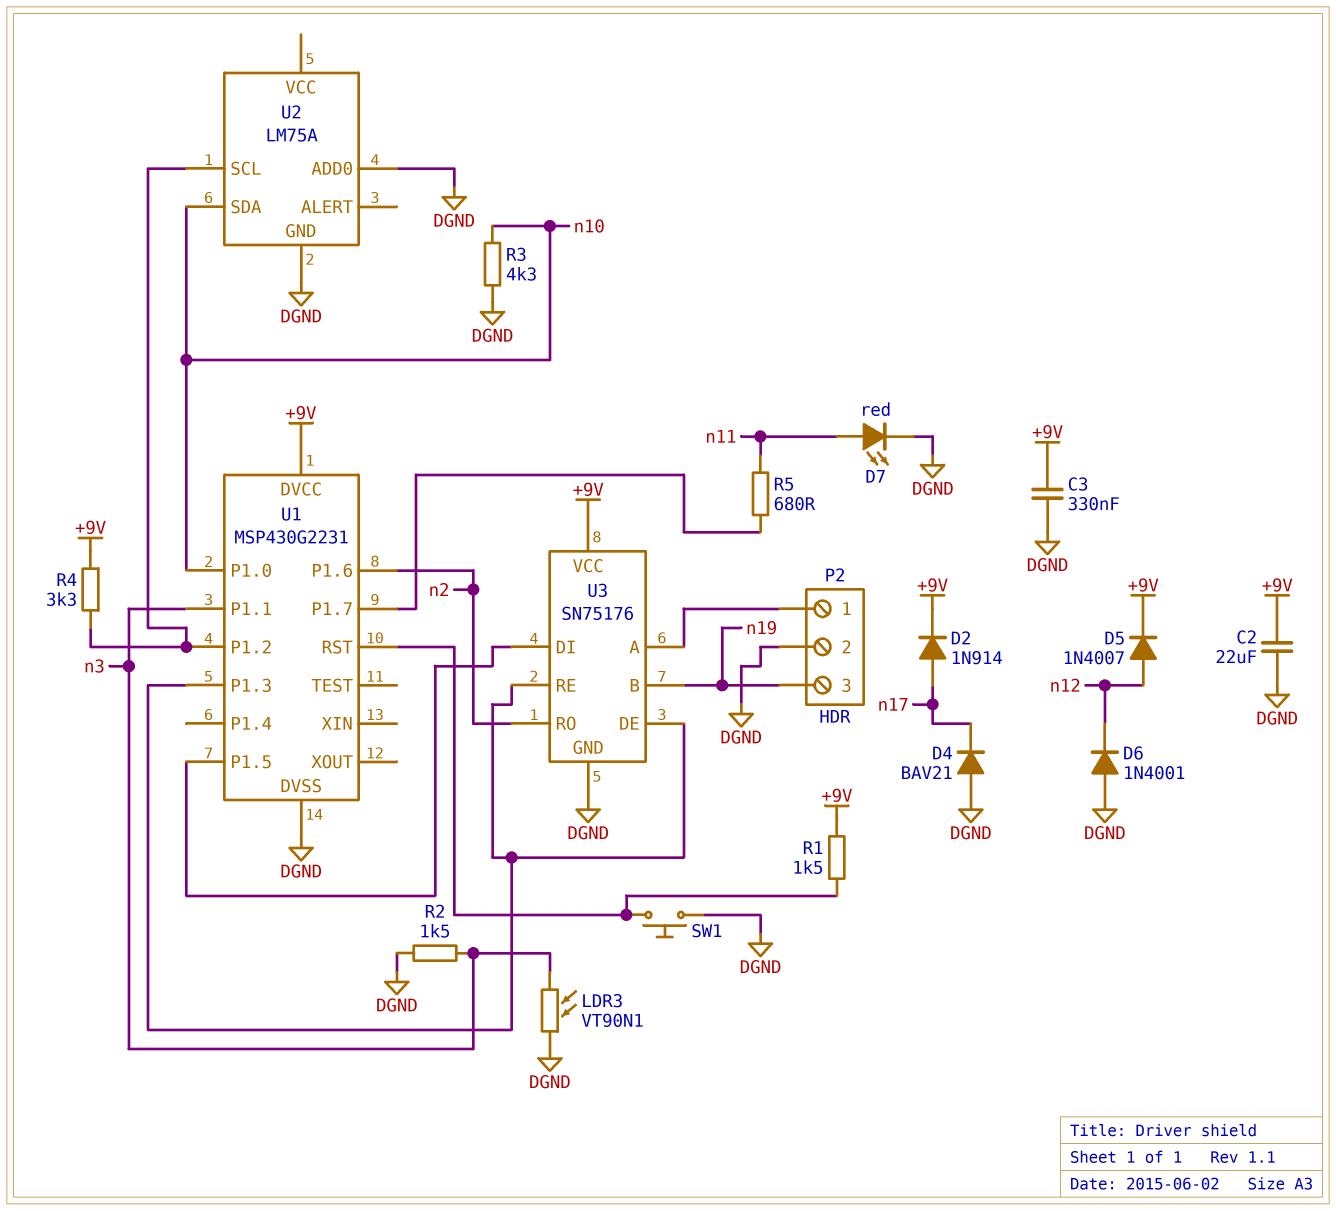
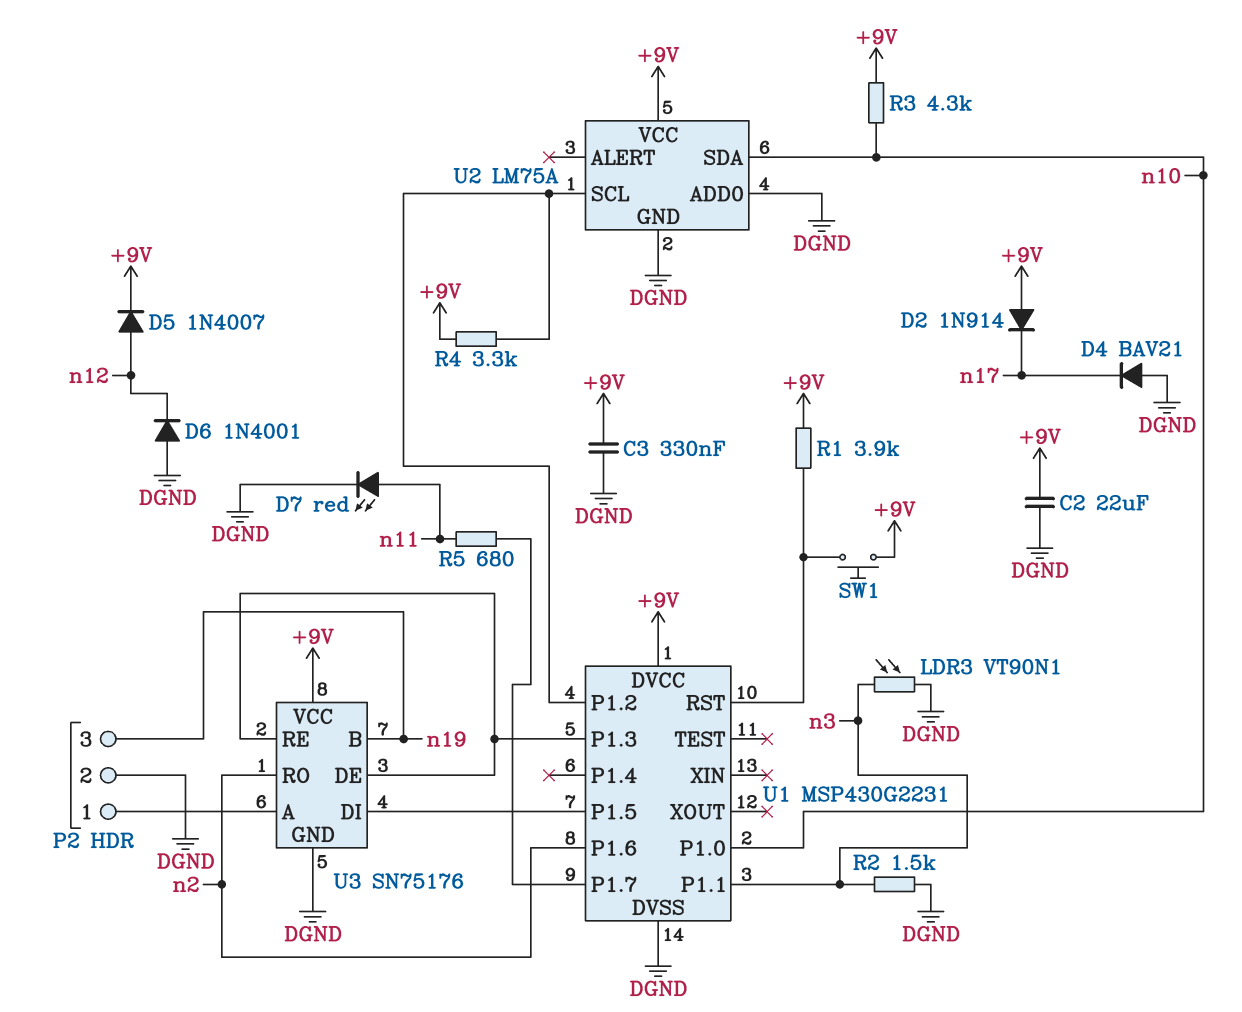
D2: diode 1N914 (A n17, K +9V) -> diode 1N914 (A +9V, K n17)
R1: 1.5k (+9V, U1/RST) -> 3.9k (+9V, U1/RST)
R3: 4.3k (DGND, n10) -> 4.3k (+9V, n10)
SW1: button (DGND, U1/RST) -> button (+9V, U1/RST)
U2 pin VCC: none -> +9V

